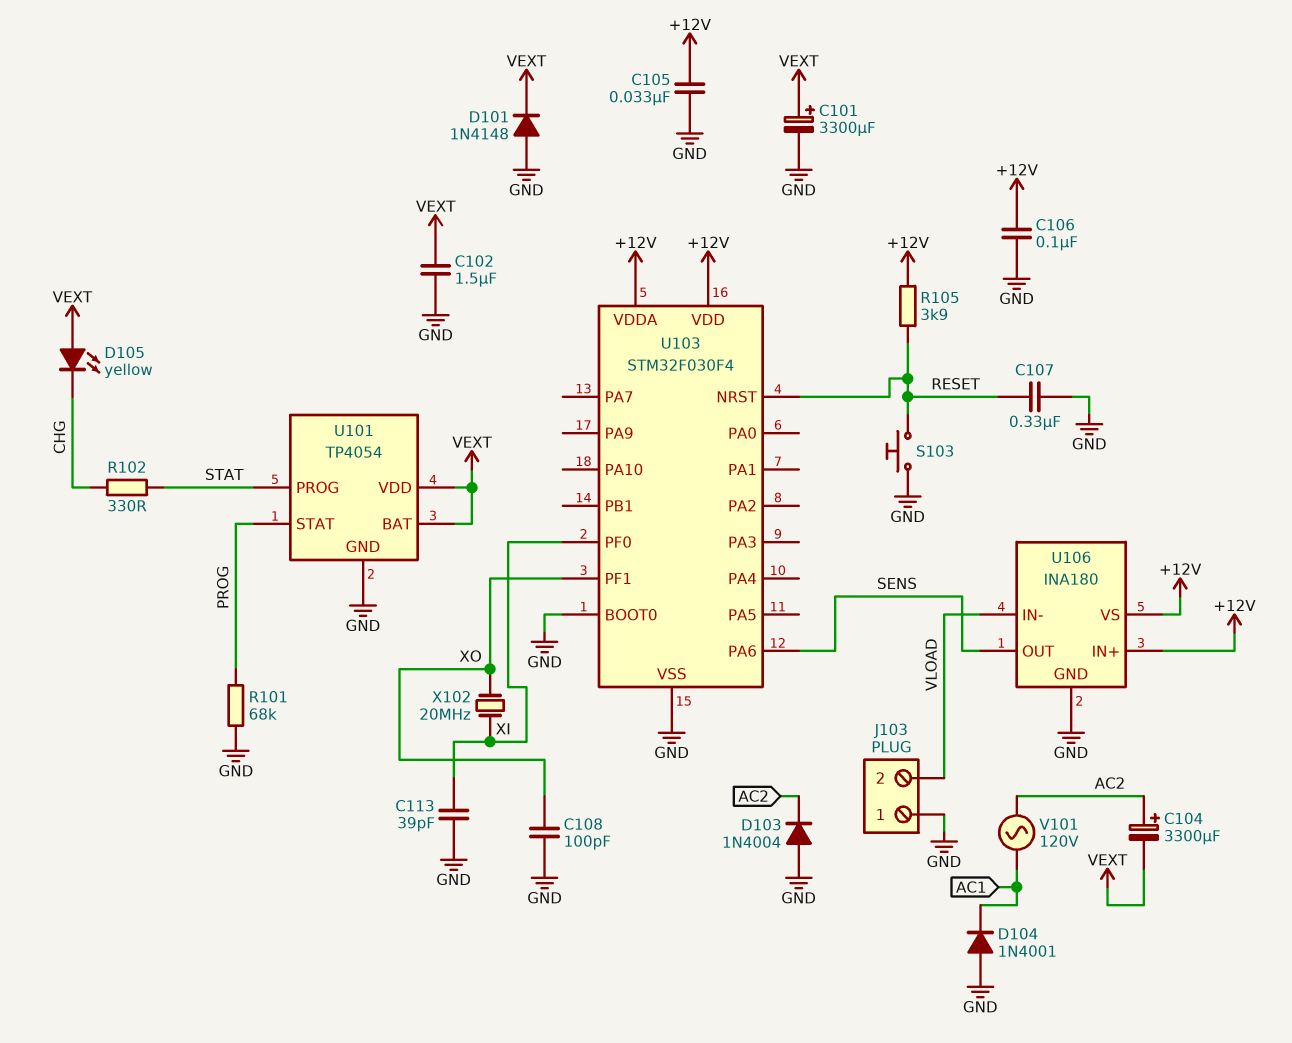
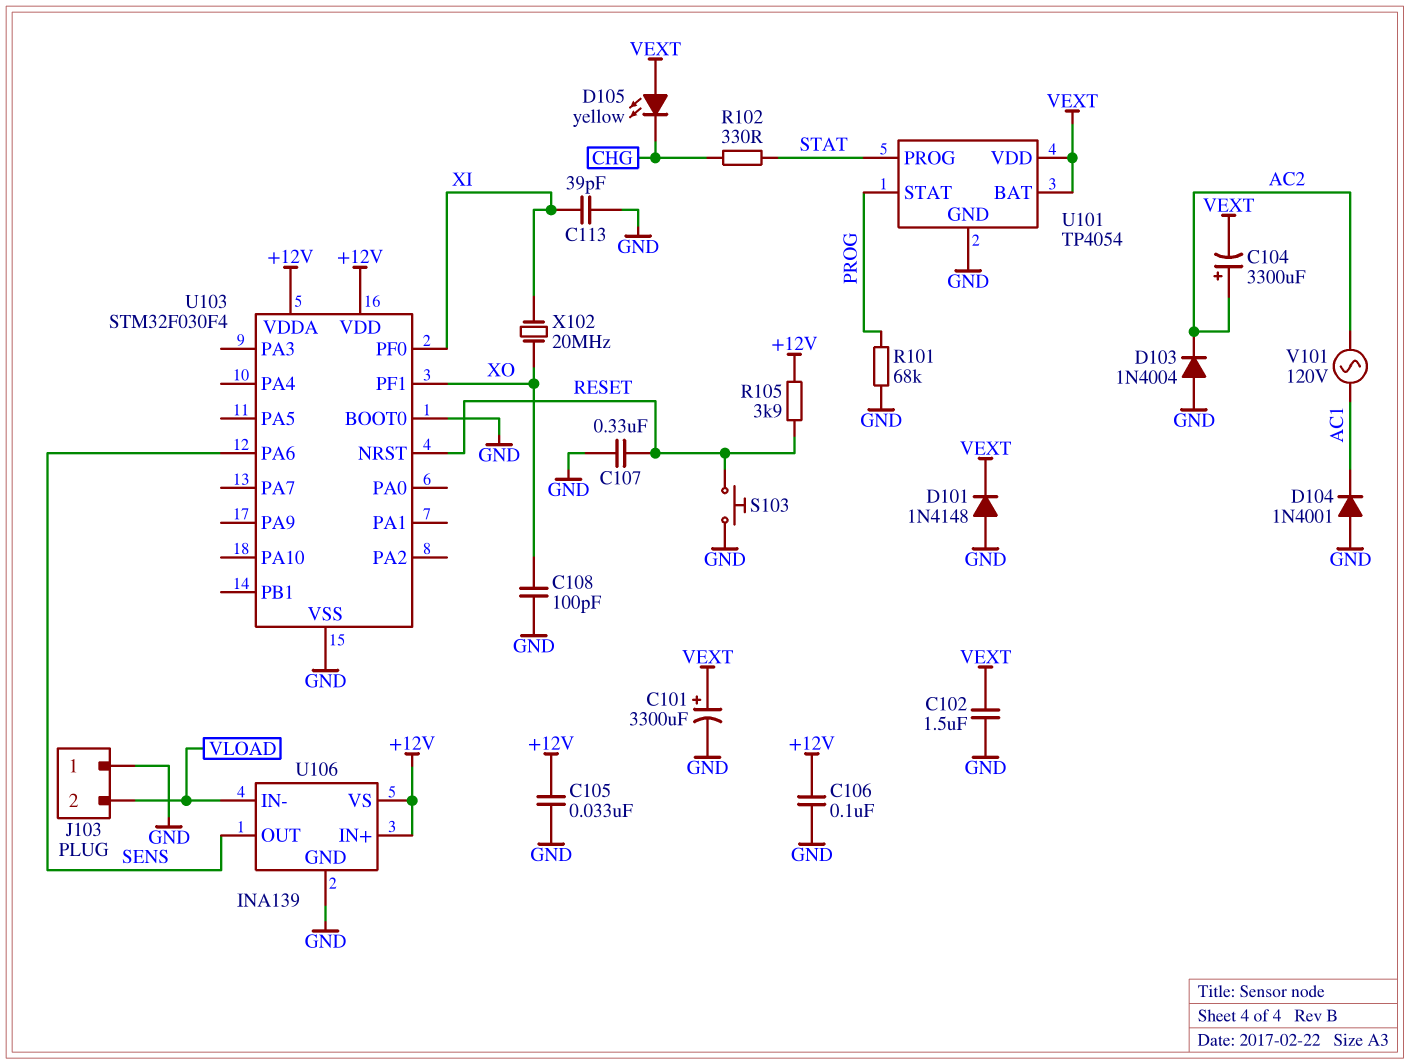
U106: INA180 -> INA139

